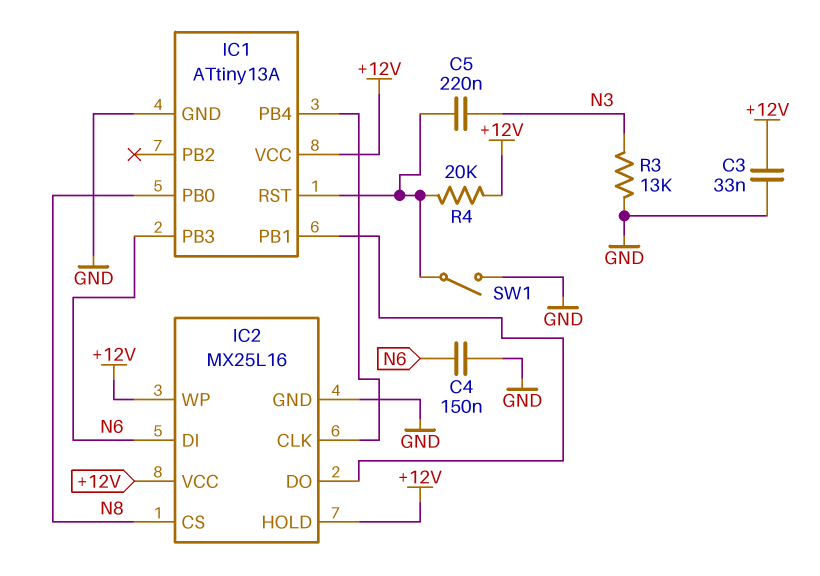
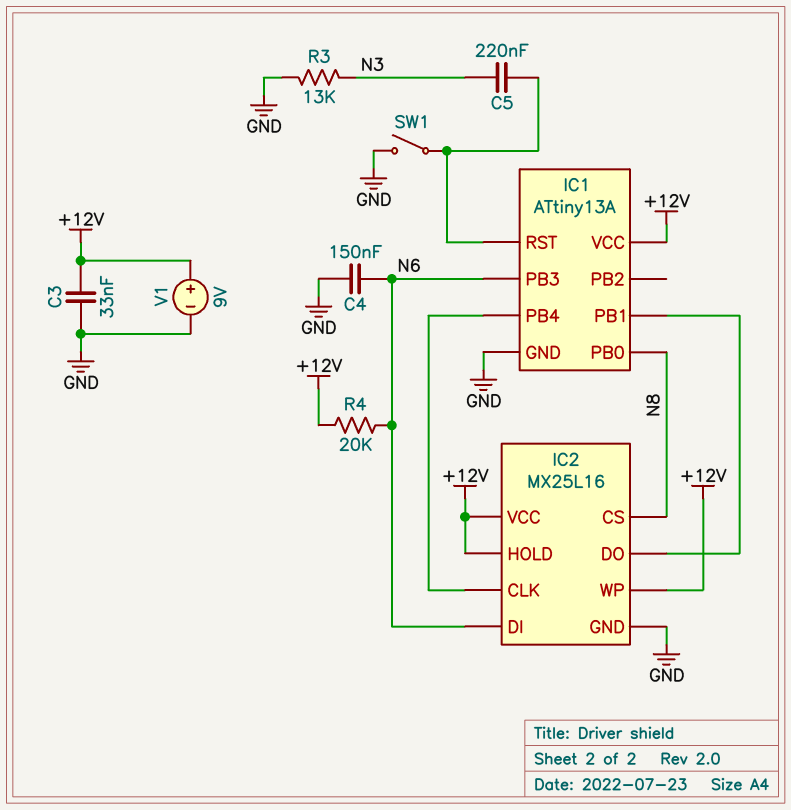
R4: 20k (+12V, IC1/RST) -> 20k (+12V, N6)
V1: none -> 9V (plus +12V, minus GND)

